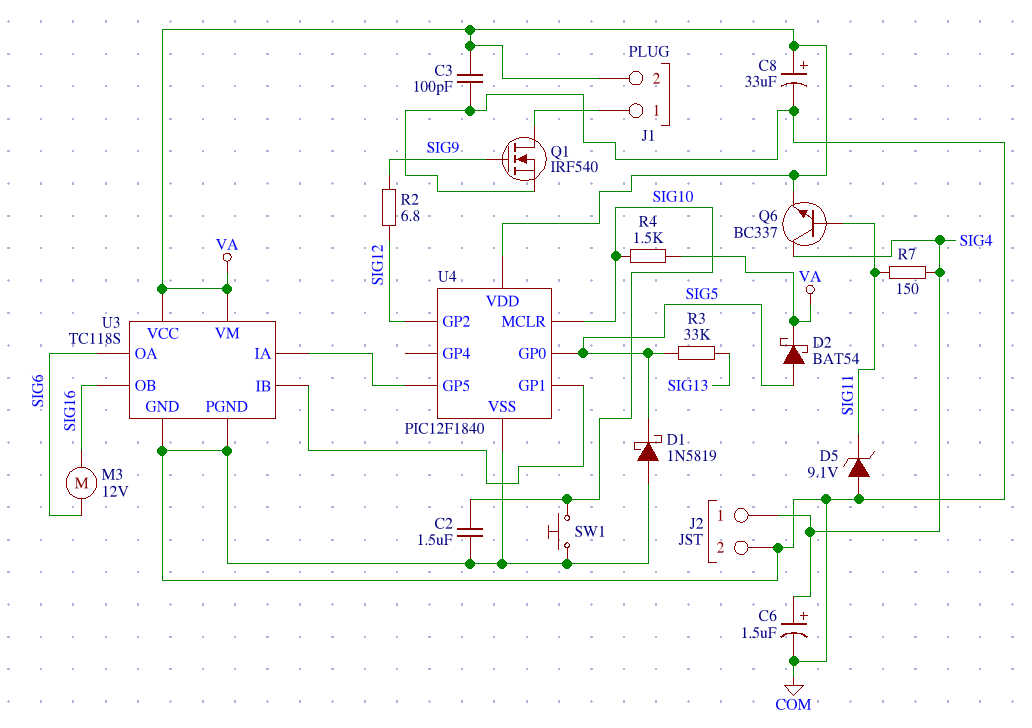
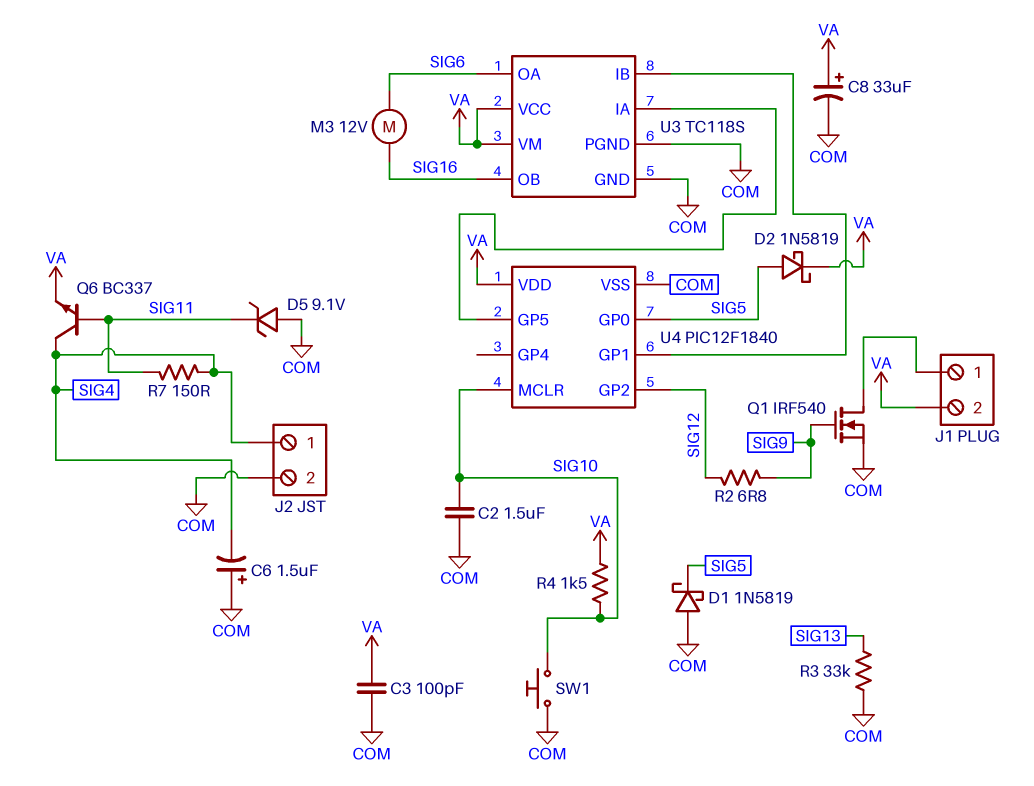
C6: 1.5uF (plus SIG4, minus COM) -> 1.5uF (plus COM, minus SIG4)
D2: schottky BAT54 (A SIG5, K VA) -> schottky 1N5819 (A SIG5, K VA)
R3: 33k (SIG5, SIG13) -> 33k (COM, SIG13)

